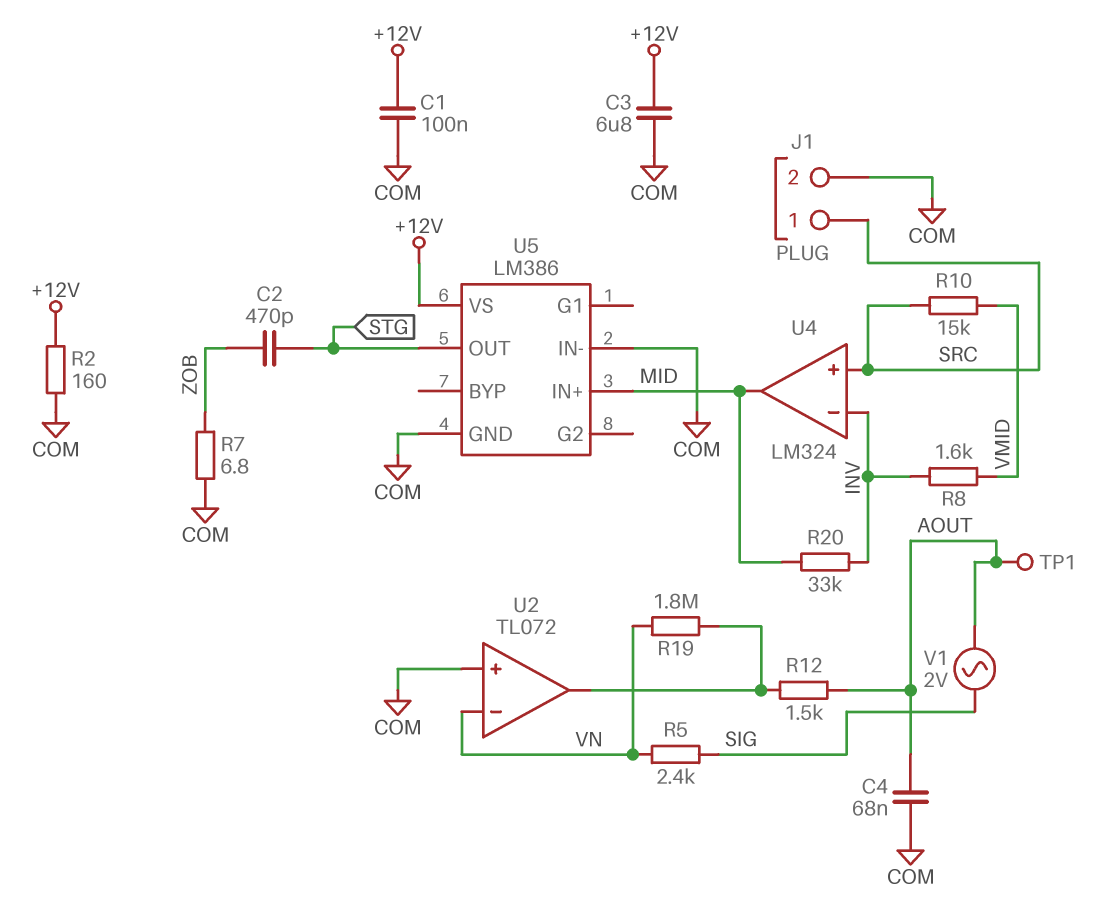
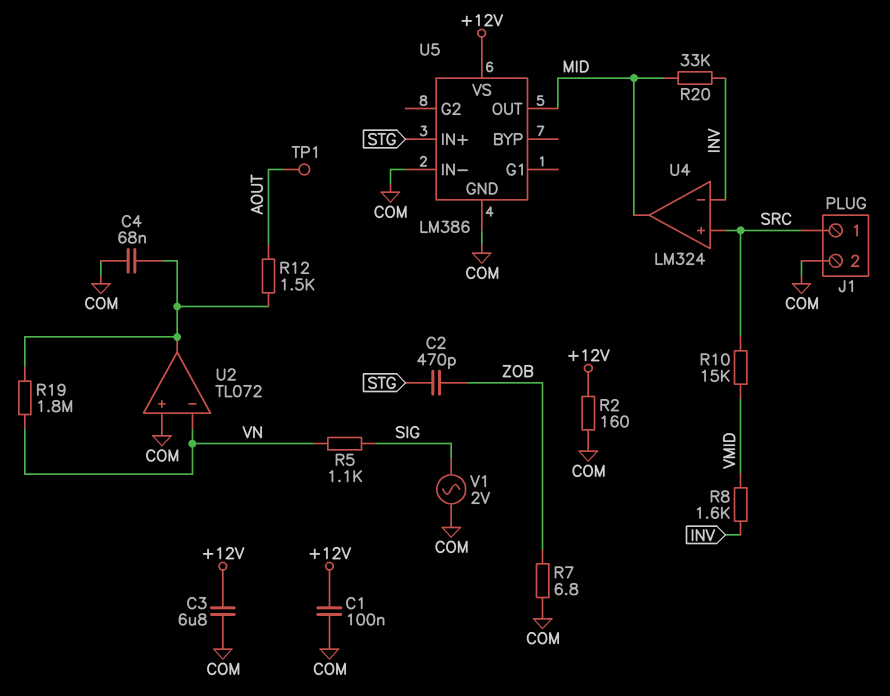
C4: 68nF (AOUT, COM) -> 68nF (COM, U2/out)
R5: 2.4k (SIG, VN) -> 1.1k (SIG, VN)
U5 pin IN+: MID -> STG
U5 pin OUT: STG -> MID
V1: AC 2V (AOUT, SIG) -> AC 2V (COM, SIG)

